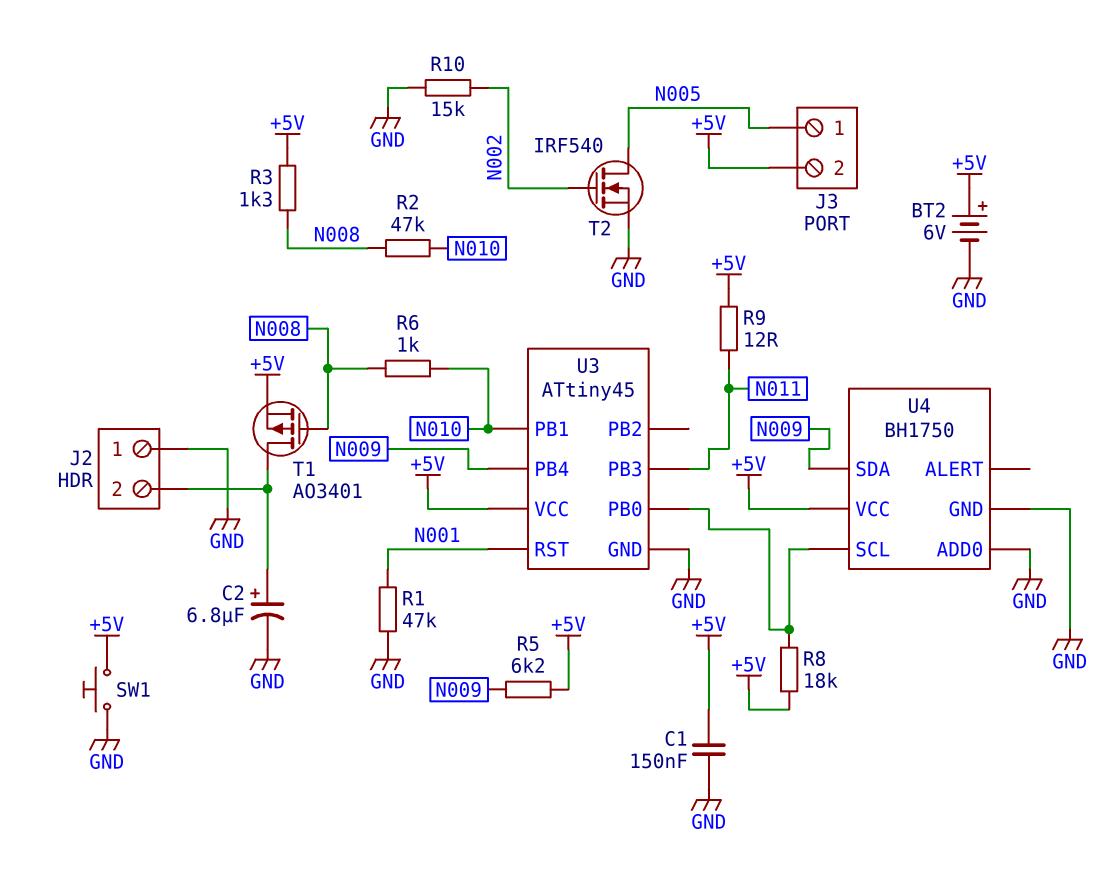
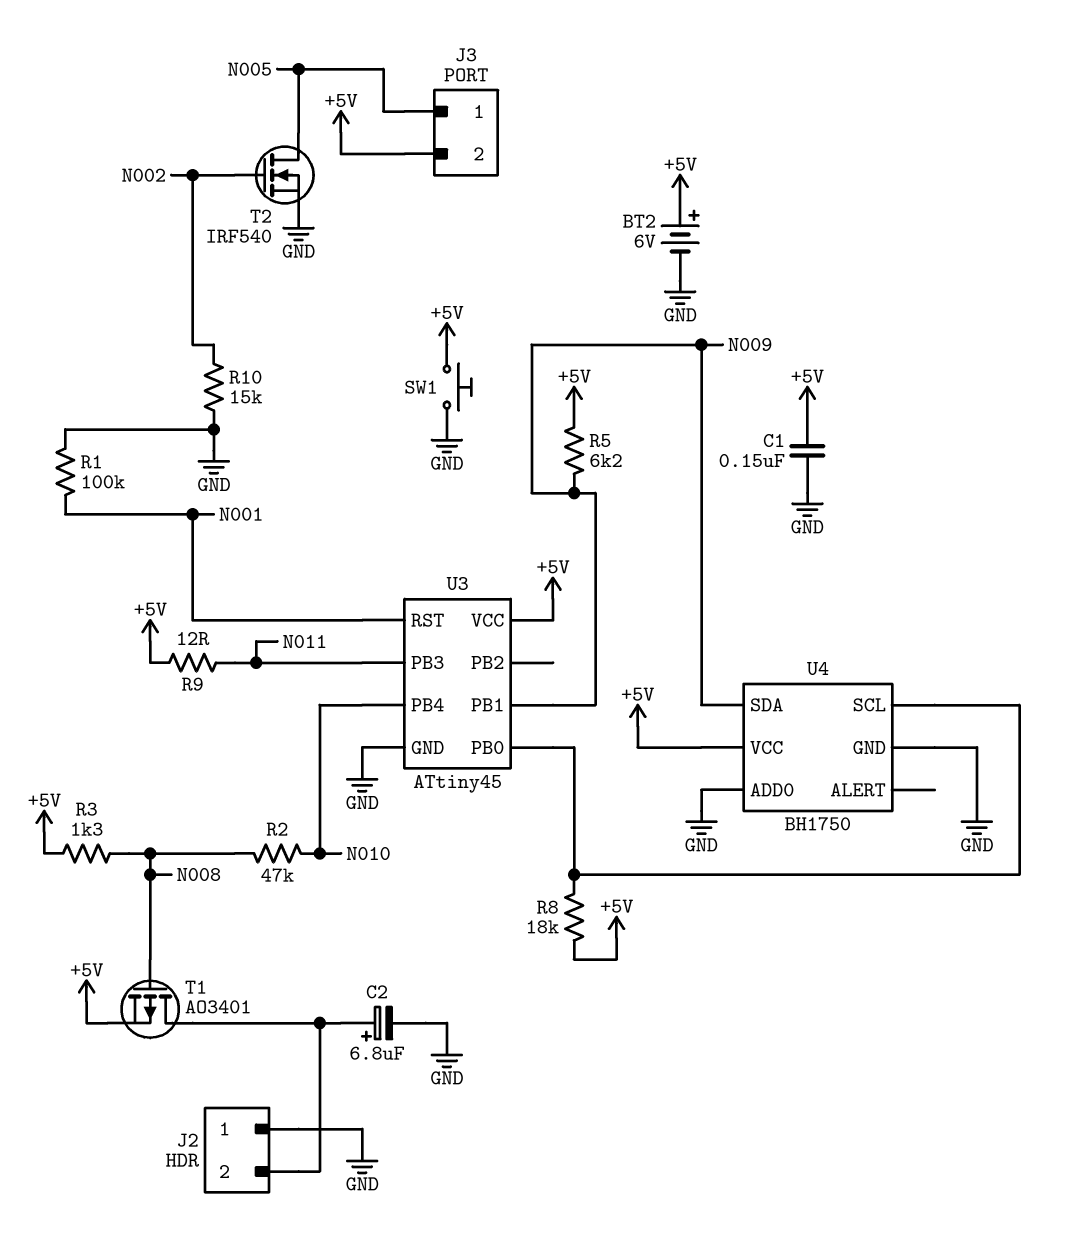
R1: 47k (GND, N001) -> 100k (GND, N001)
R6: 1k (N008, N010) -> none
U3 pin PB1: N010 -> N009
U3 pin PB4: N009 -> N010

